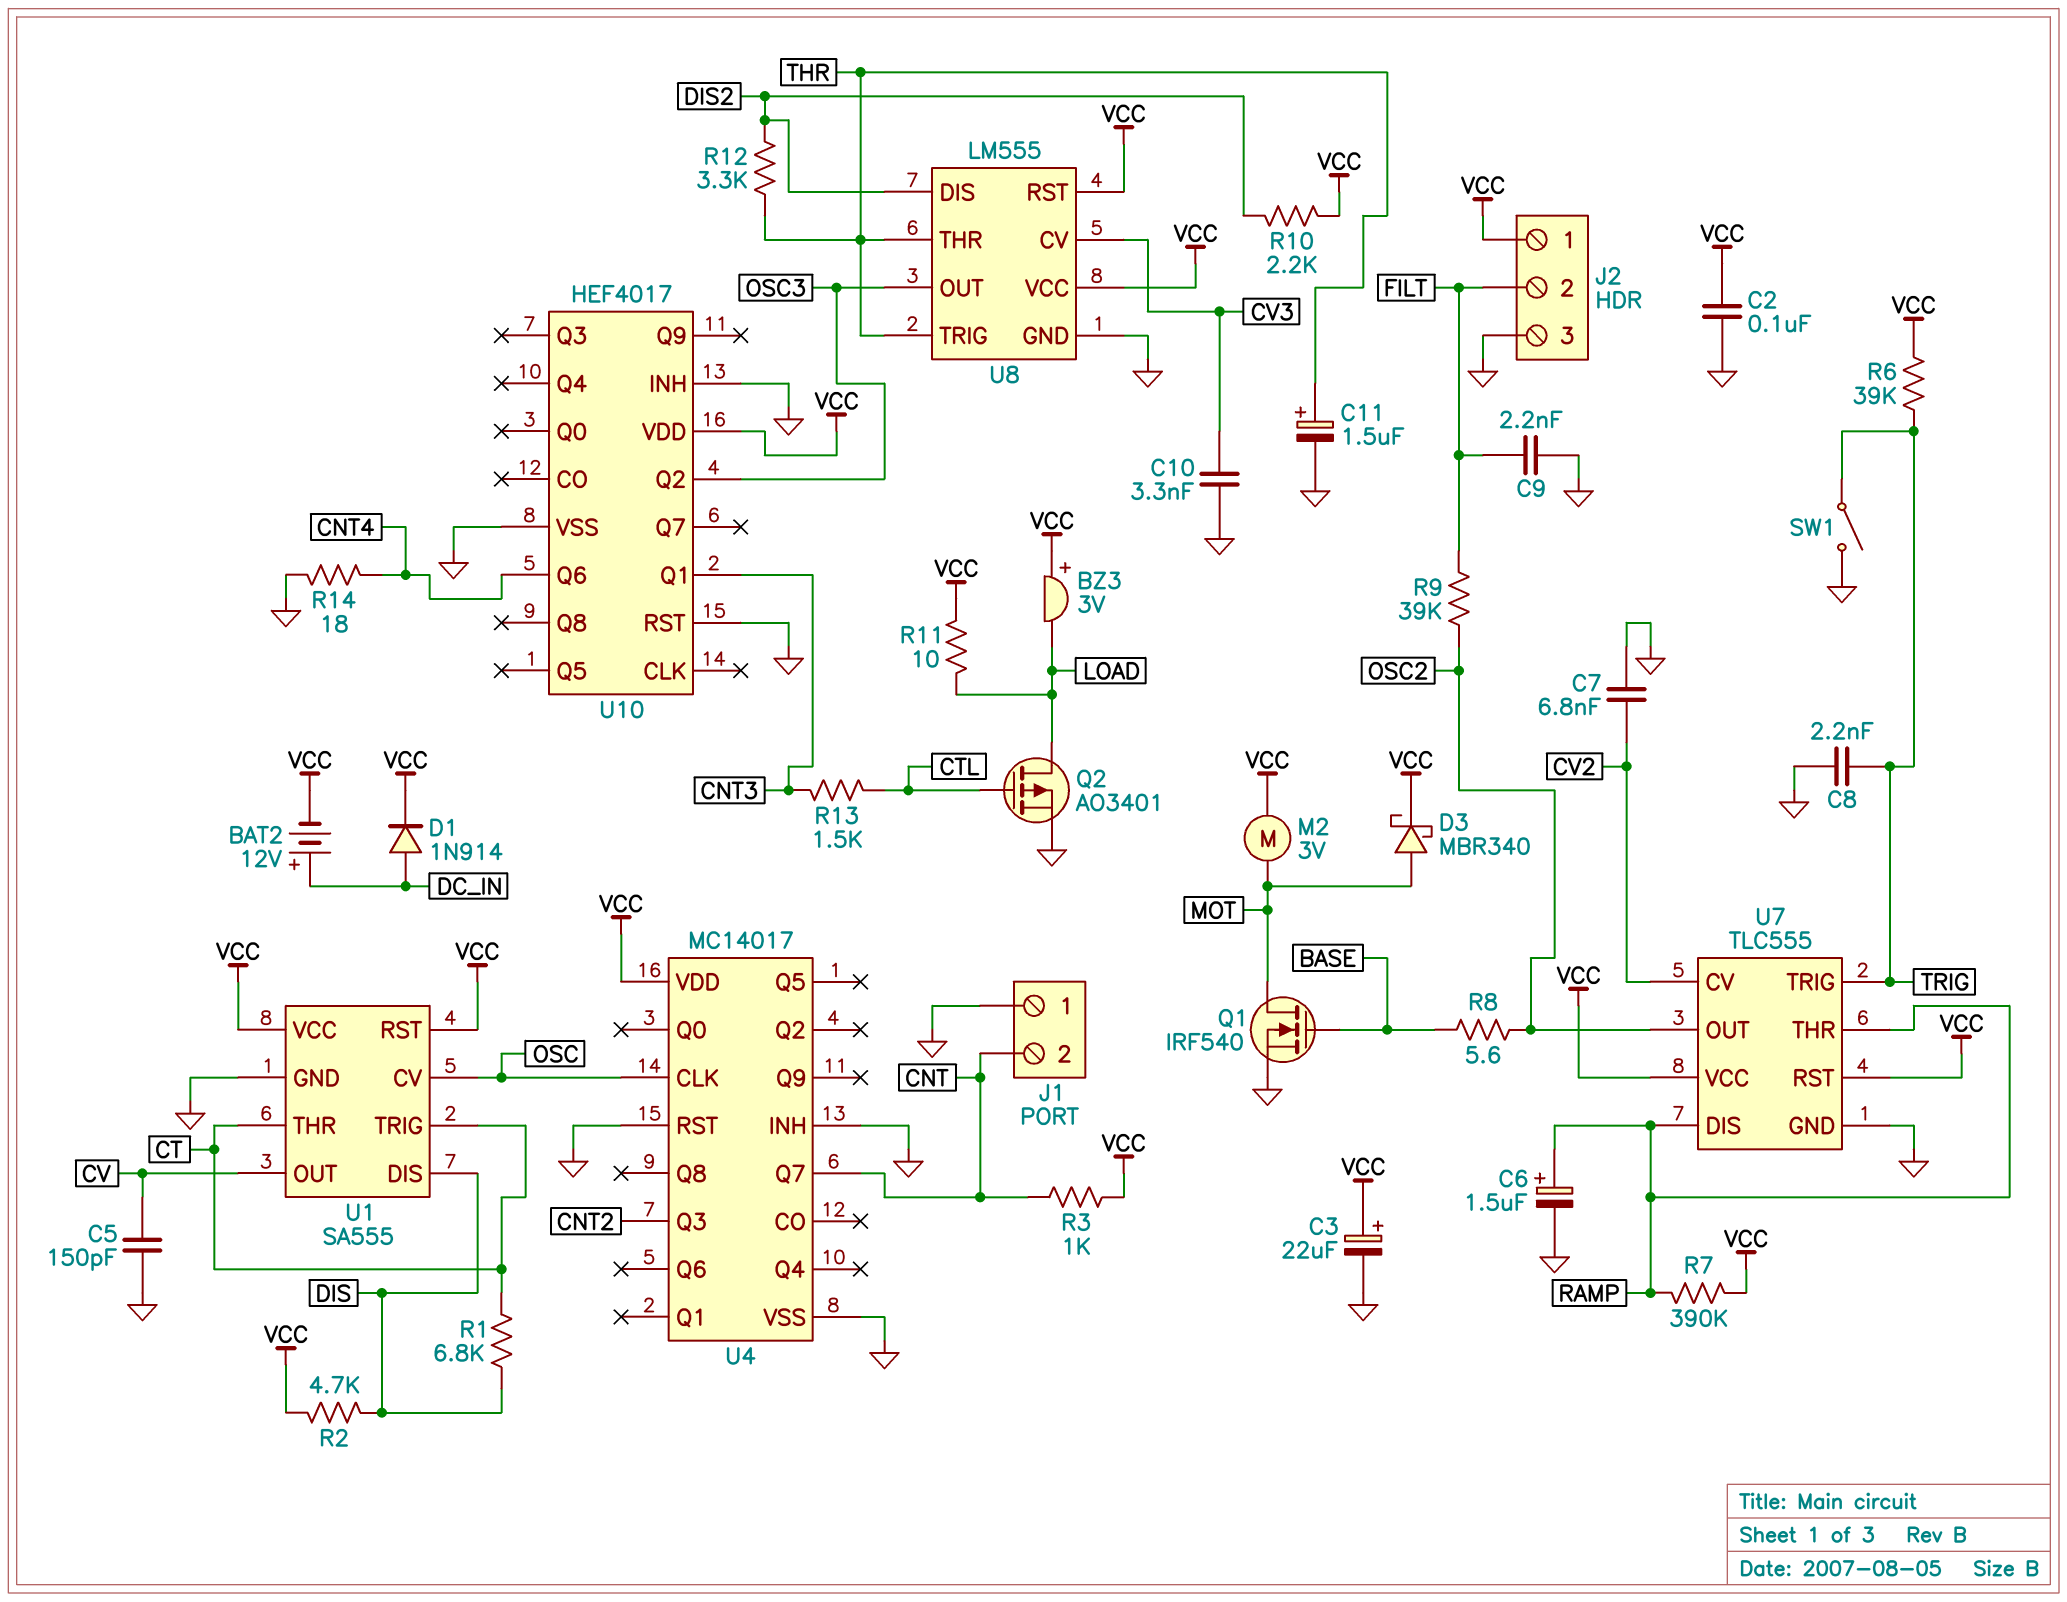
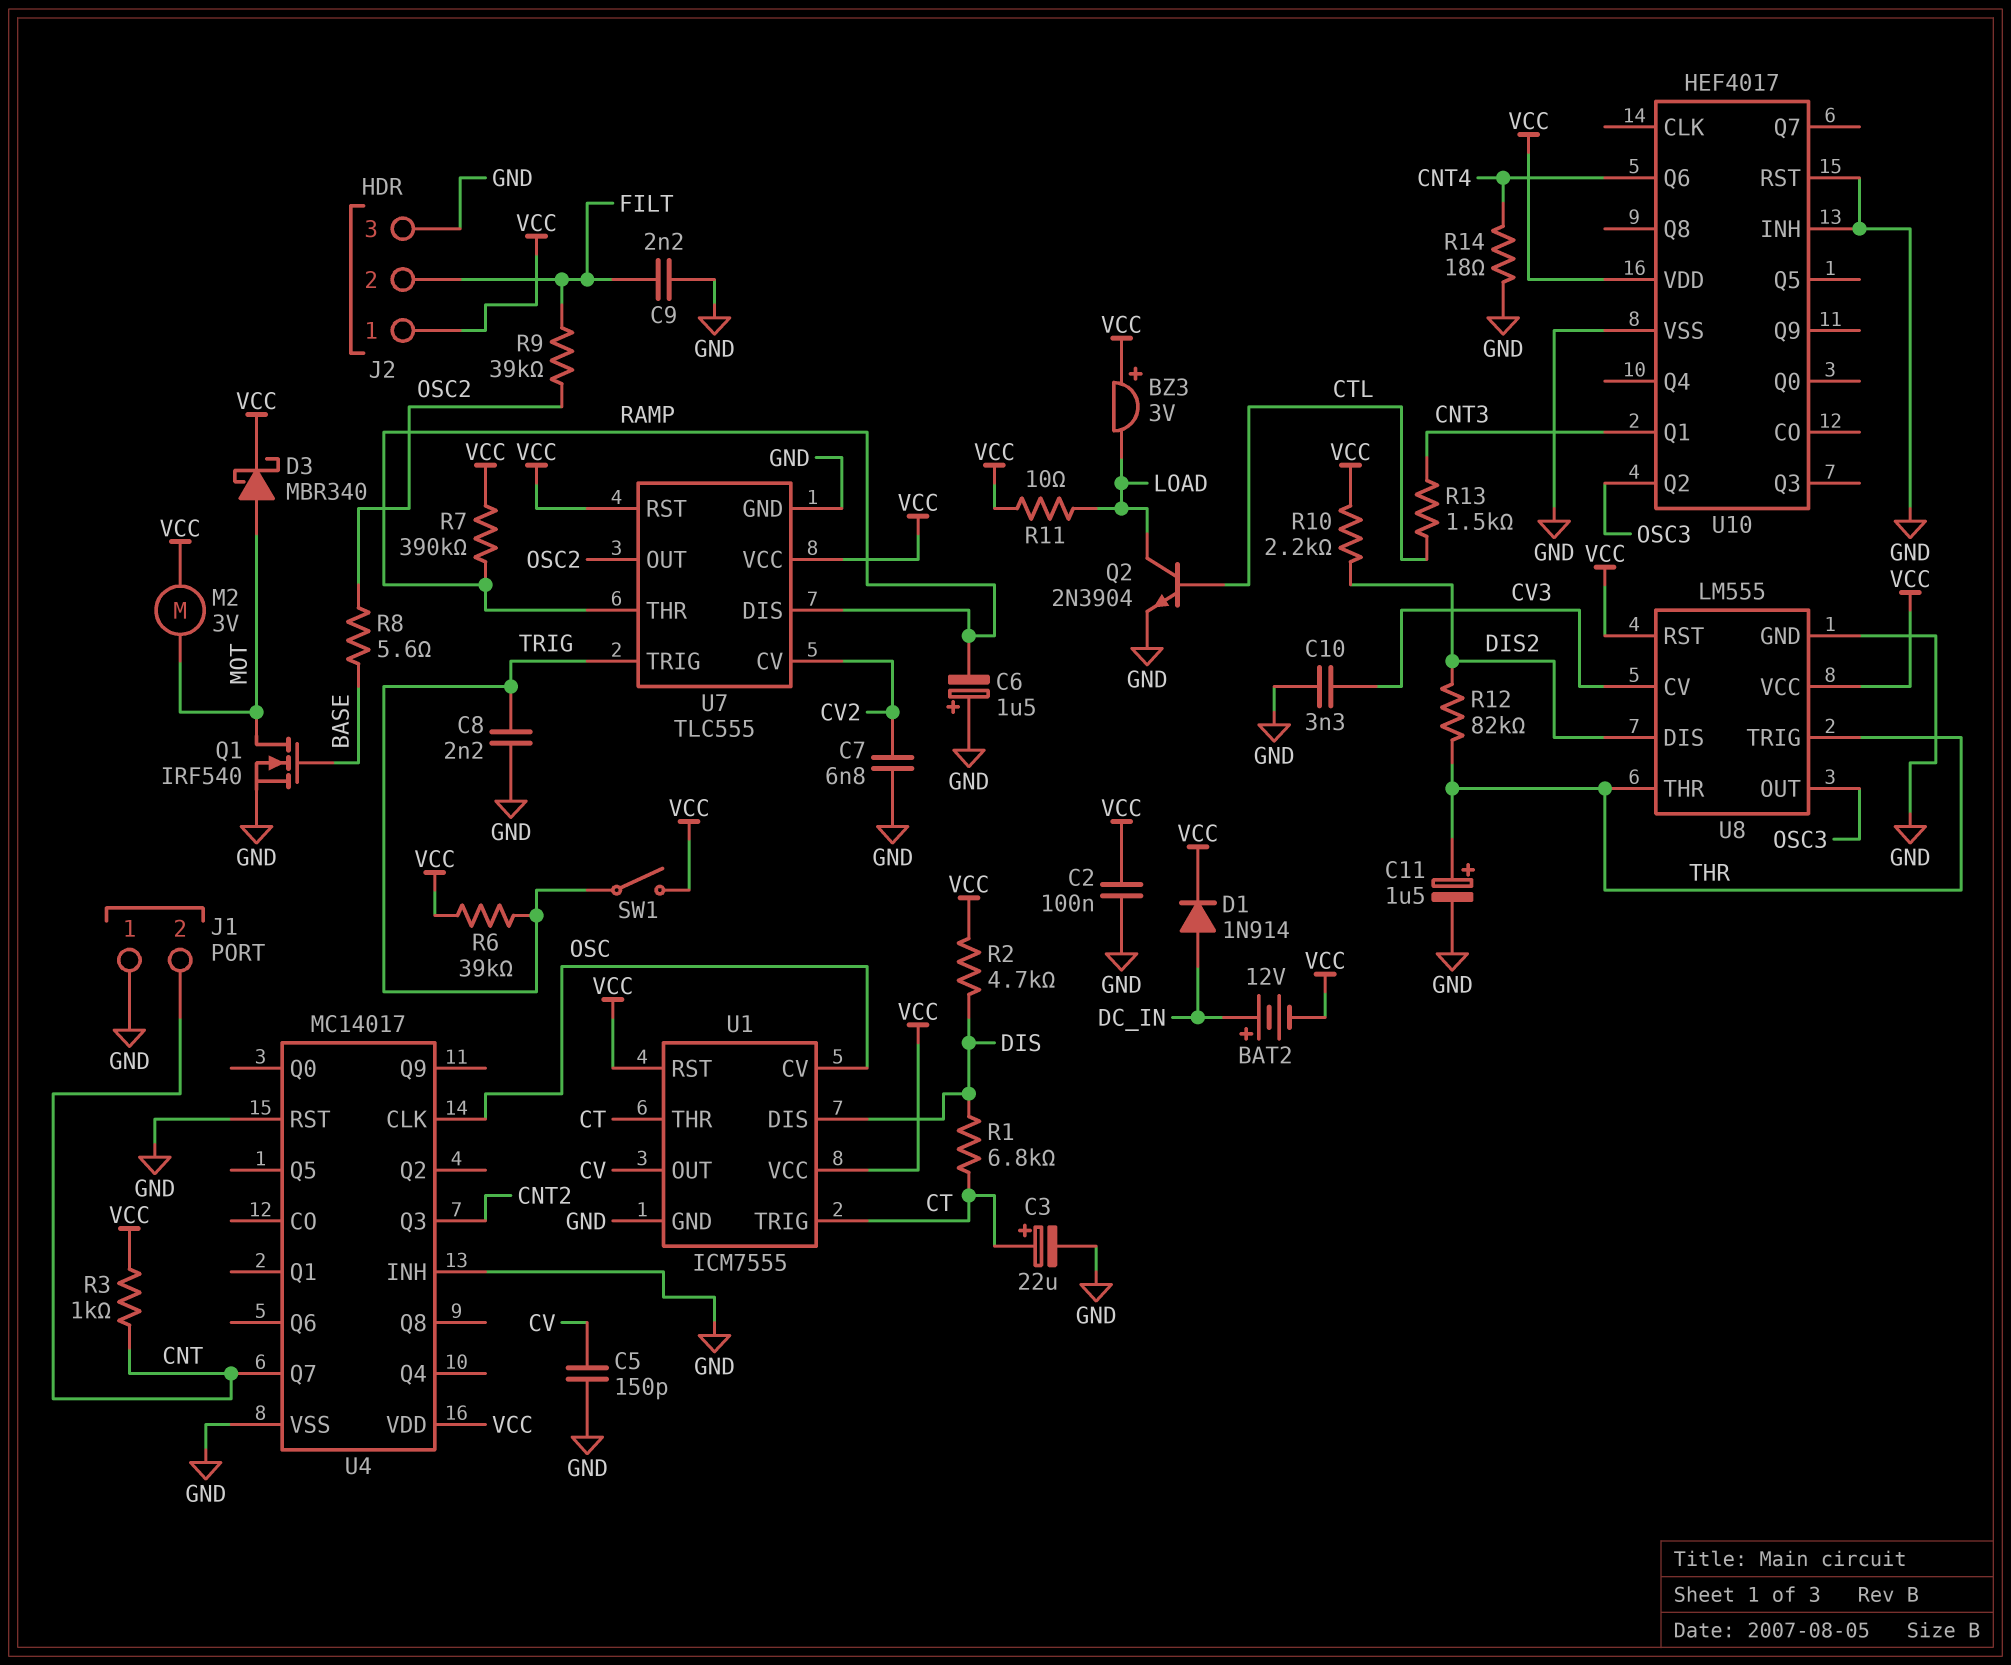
C3: 22uF (plus VCC, minus GND) -> 22uF (plus CT, minus GND)
C6: 1.5uF (plus RAMP, minus GND) -> 1.5uF (plus GND, minus RAMP)
Q2: PMOS AO3401 (G CTL, D LOAD, S GND) -> NPN 2N3904 (B CTL, C LOAD, E GND)
R12: 3.3k (DIS2, THR) -> 82k (DIS2, THR)
SW1: switch (GND, TRIG) -> switch (TRIG, VCC)
U1: SA555 -> ICM7555

